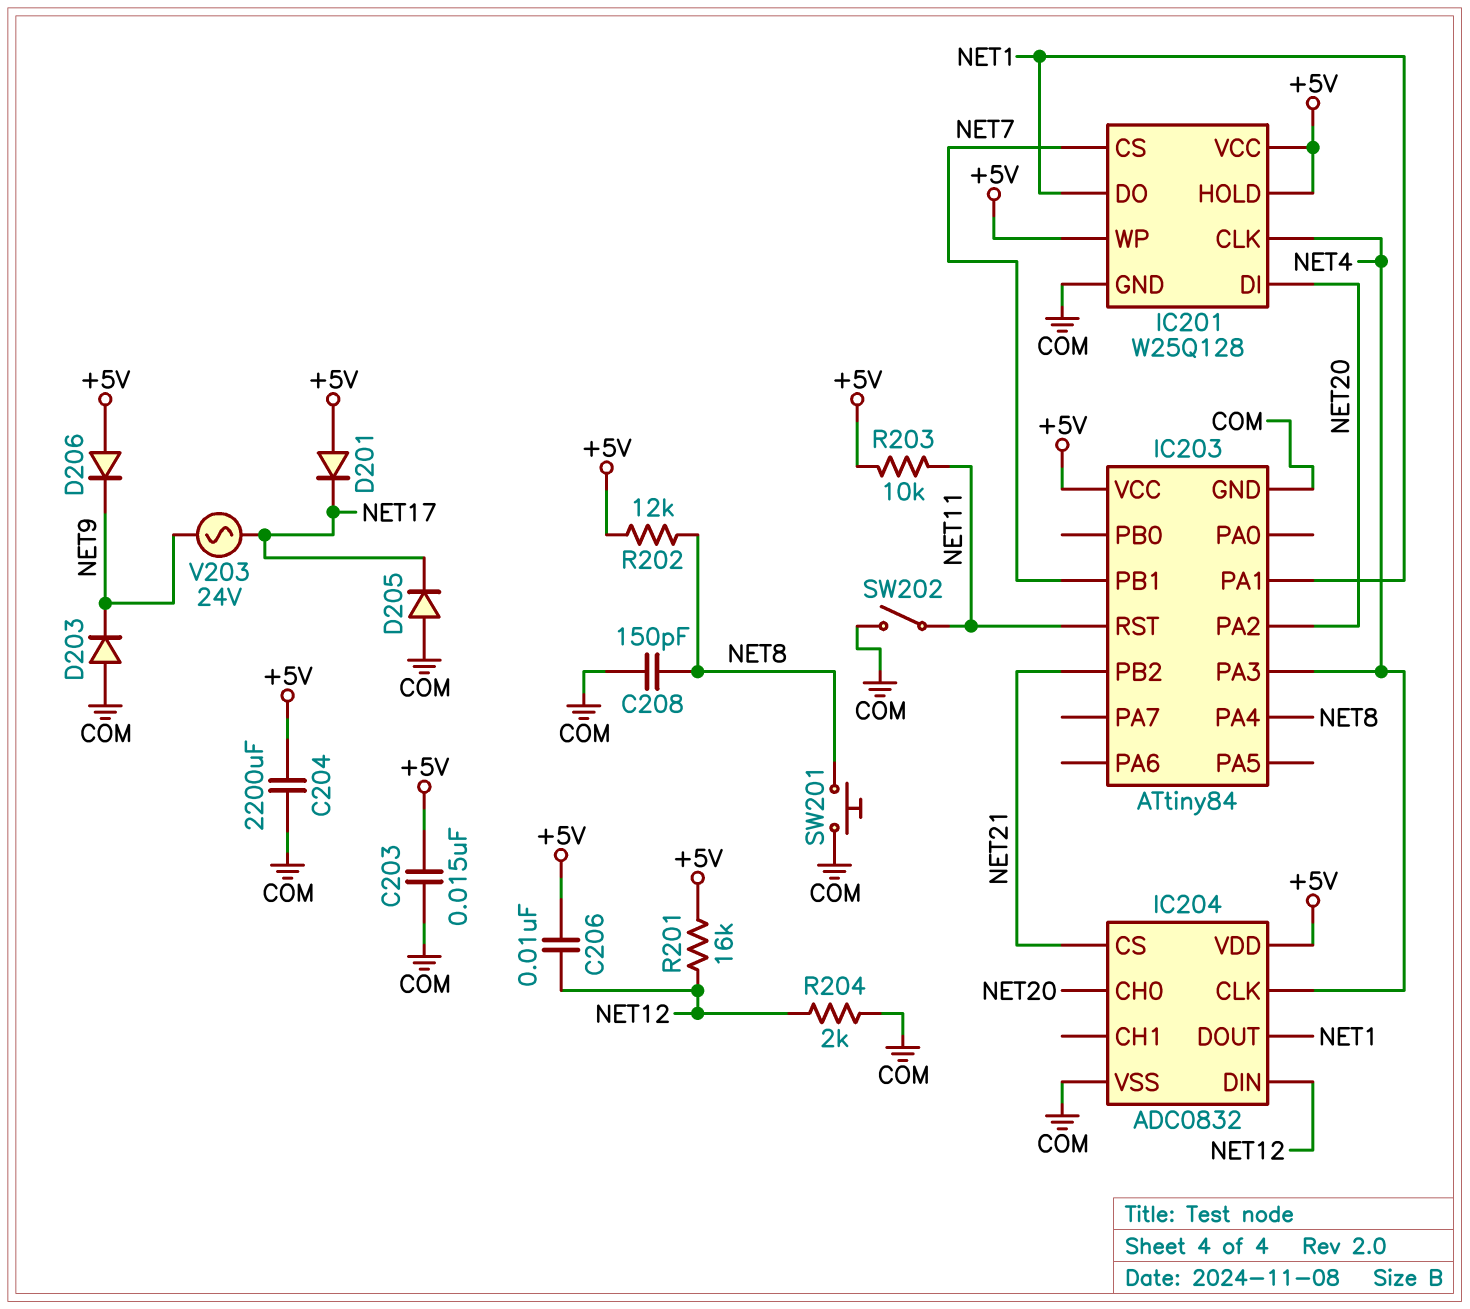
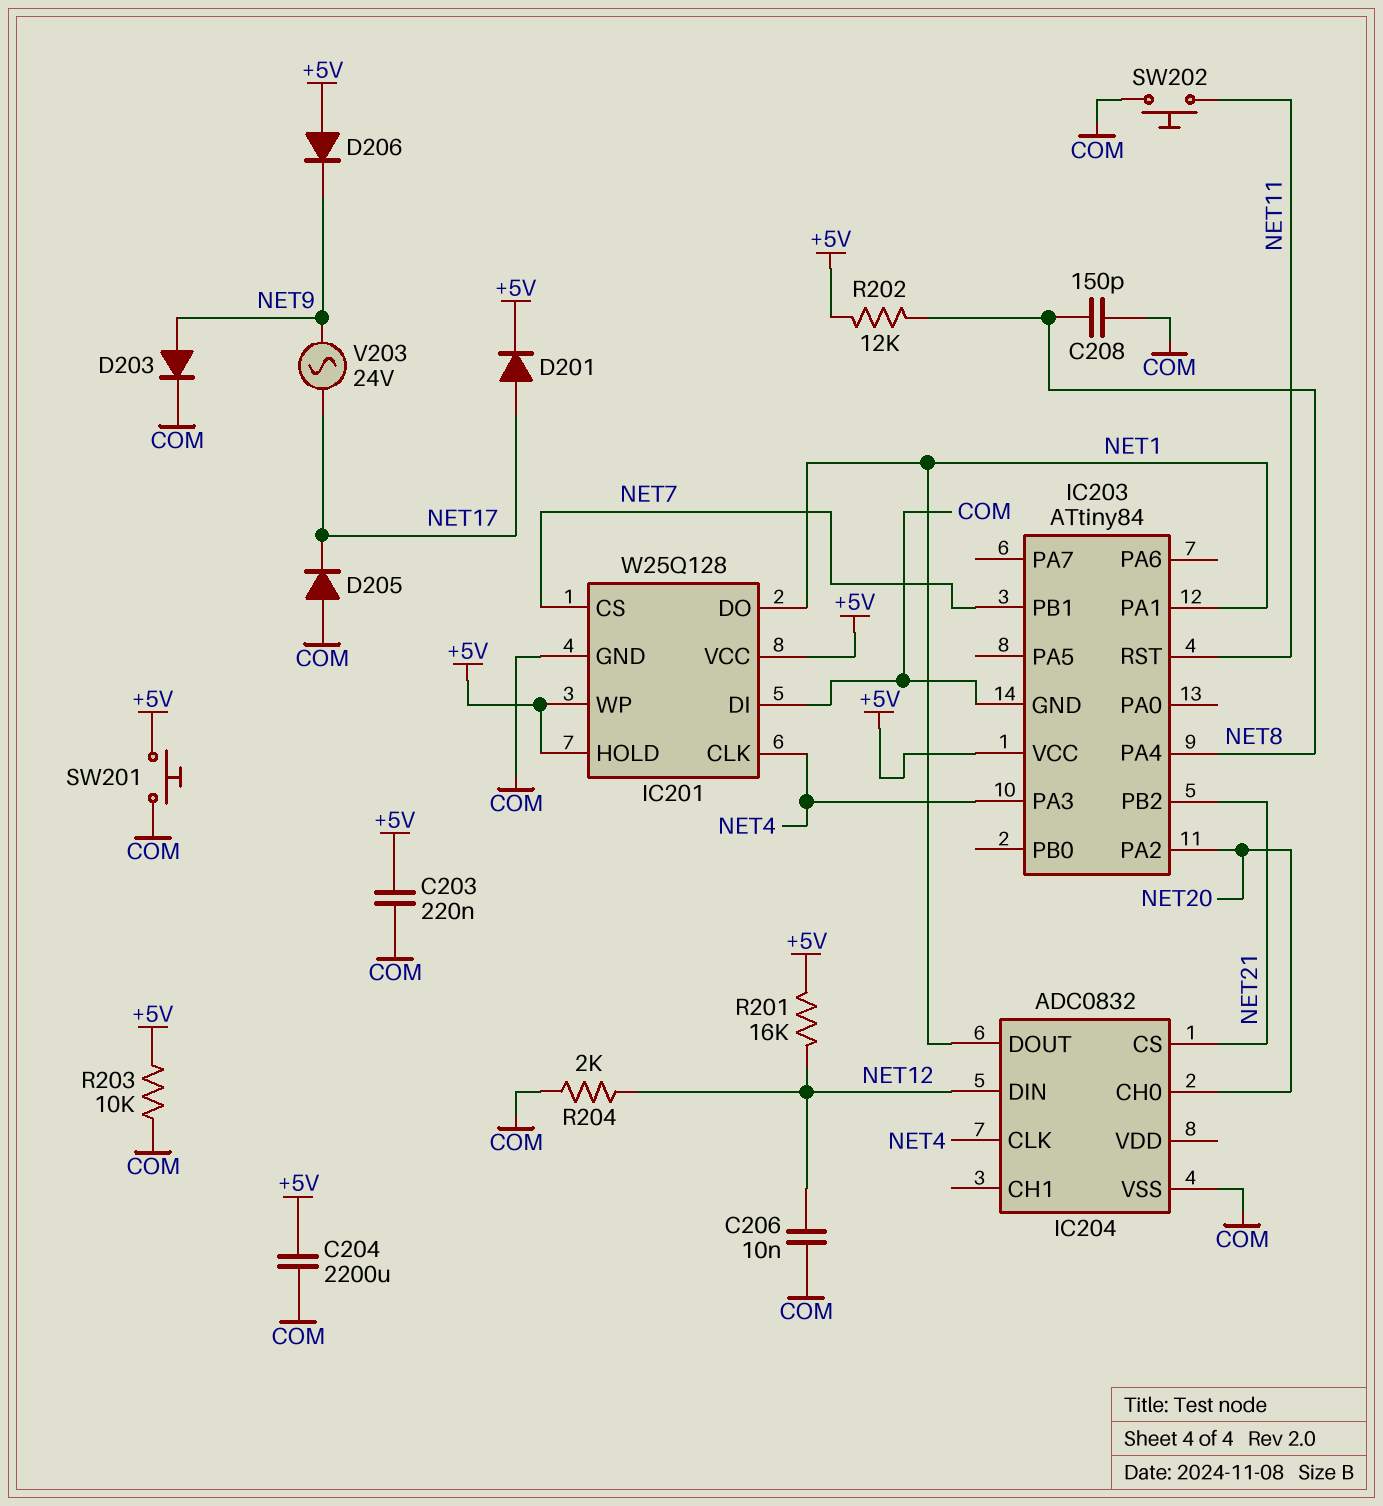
C203: 15nF (+5V, COM) -> 220nF (+5V, COM)
C206: 10nF (+5V, NET12) -> 10nF (COM, NET12)
D201: diode (A +5V, K NET17) -> diode (A NET17, K +5V)
D203: diode (A COM, K NET9) -> diode (A NET9, K COM)
IC201 pin DI: NET20 -> COM
IC204 pin VDD: +5V -> none
R203: 10k (+5V, NET11) -> 10k (+5V, COM)
SW201: button (COM, NET8) -> button (+5V, COM)
SW202: switch (COM, NET11) -> button (COM, NET11)

